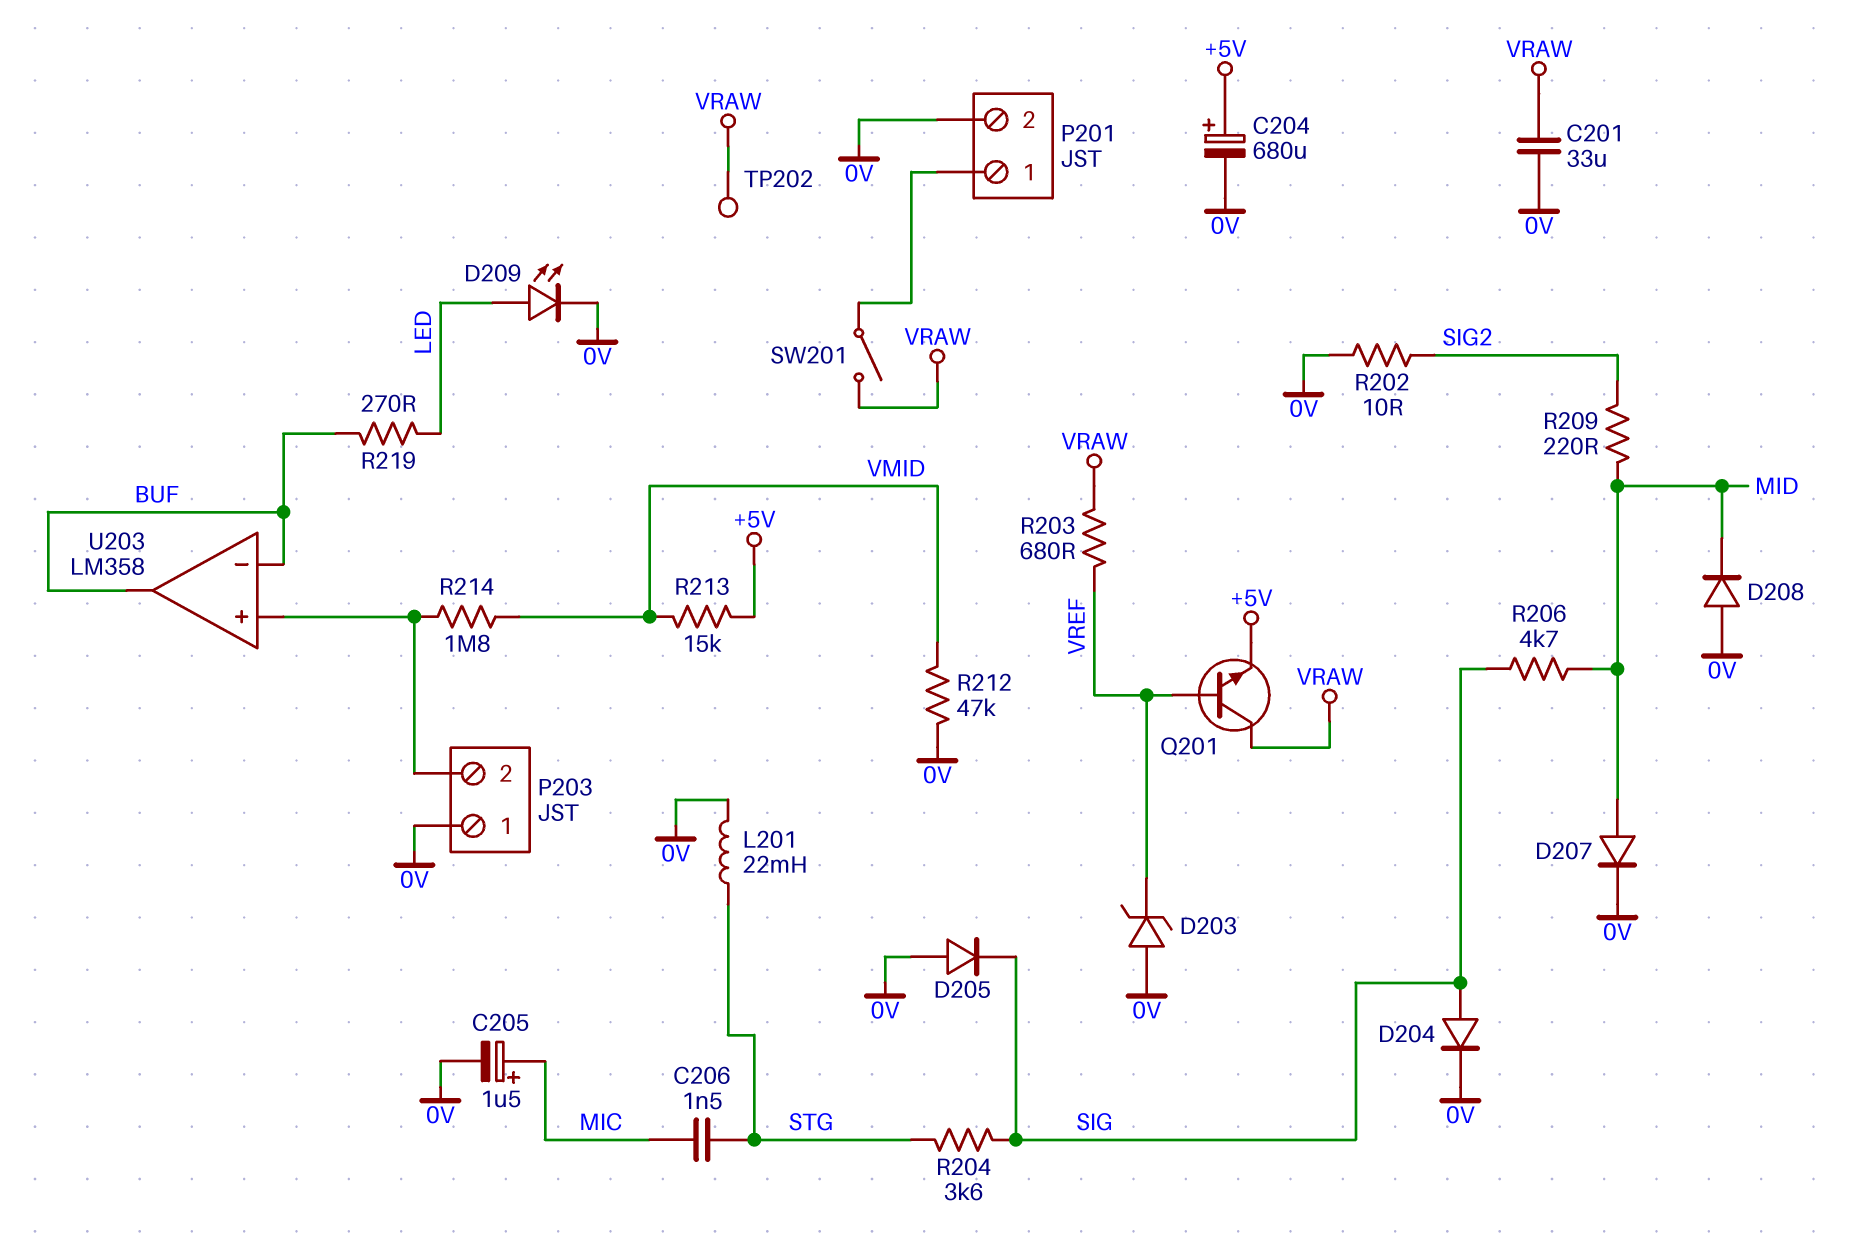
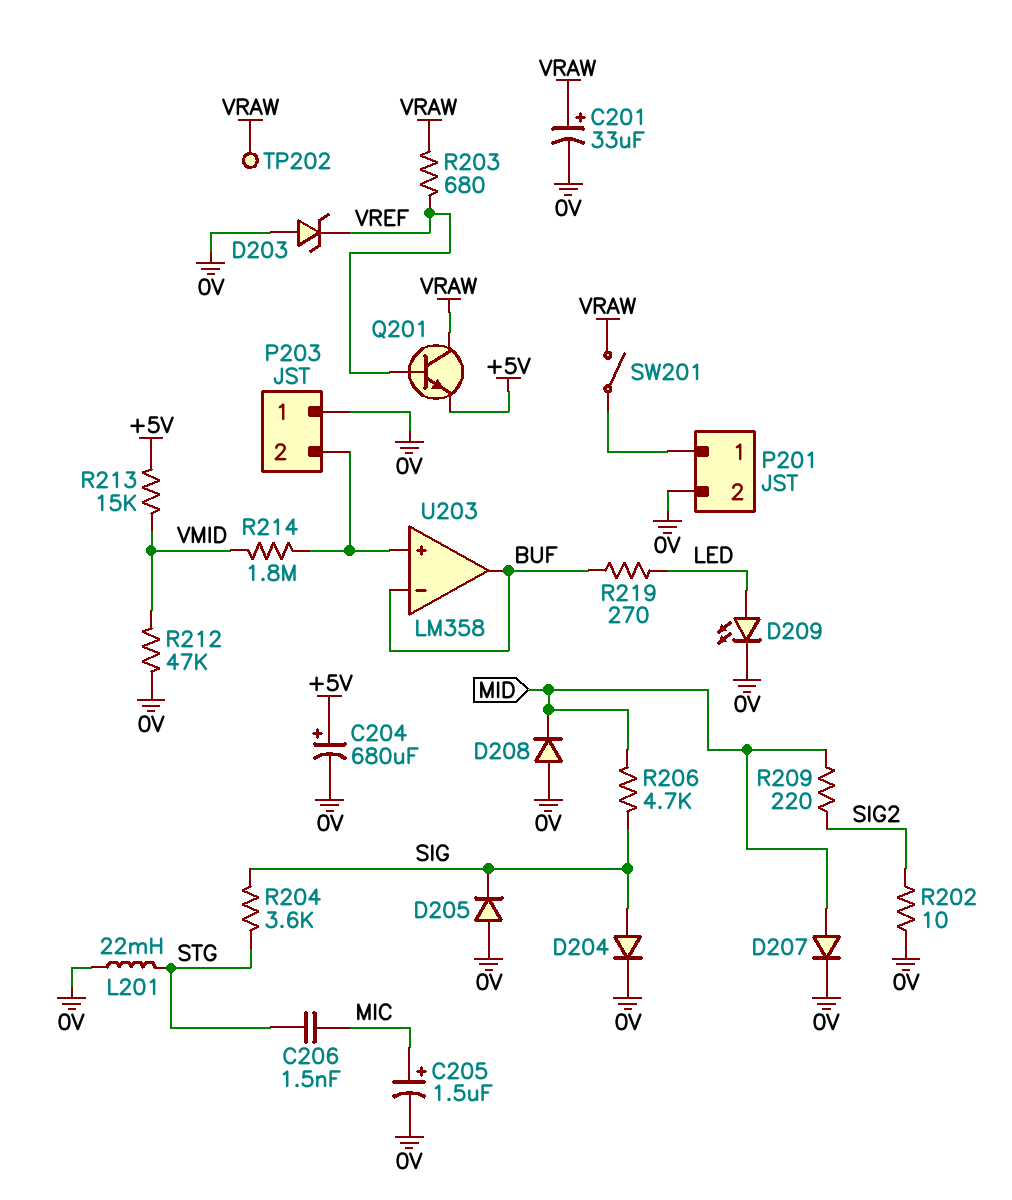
C201: 33uF (0V, VRAW) -> 33uF (plus VRAW, minus 0V)

